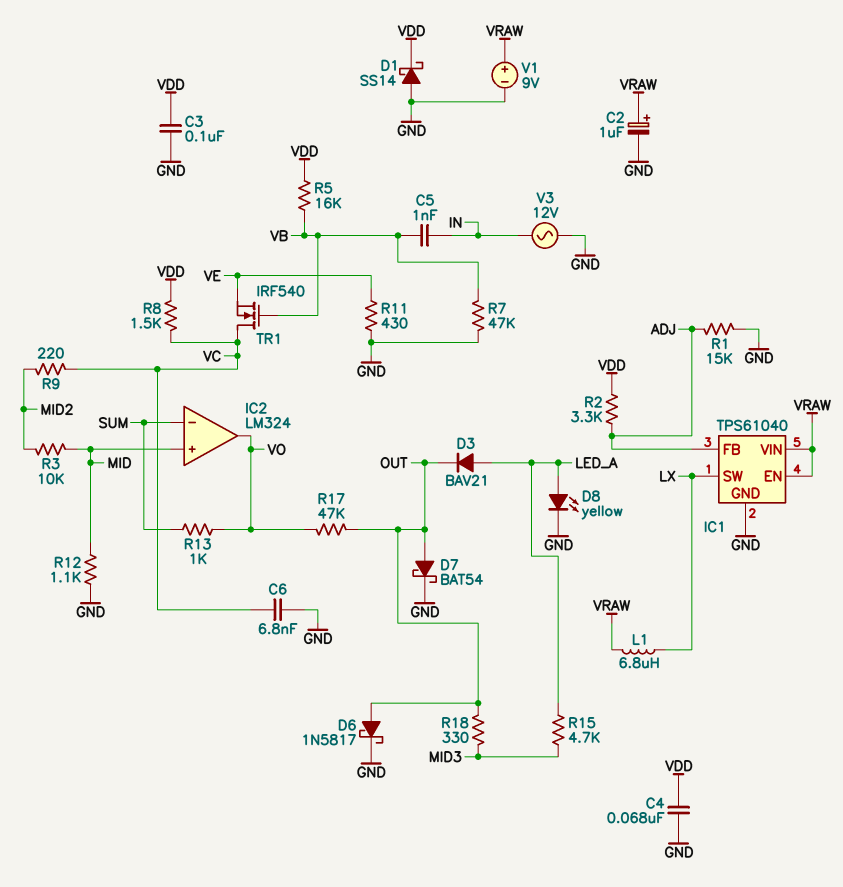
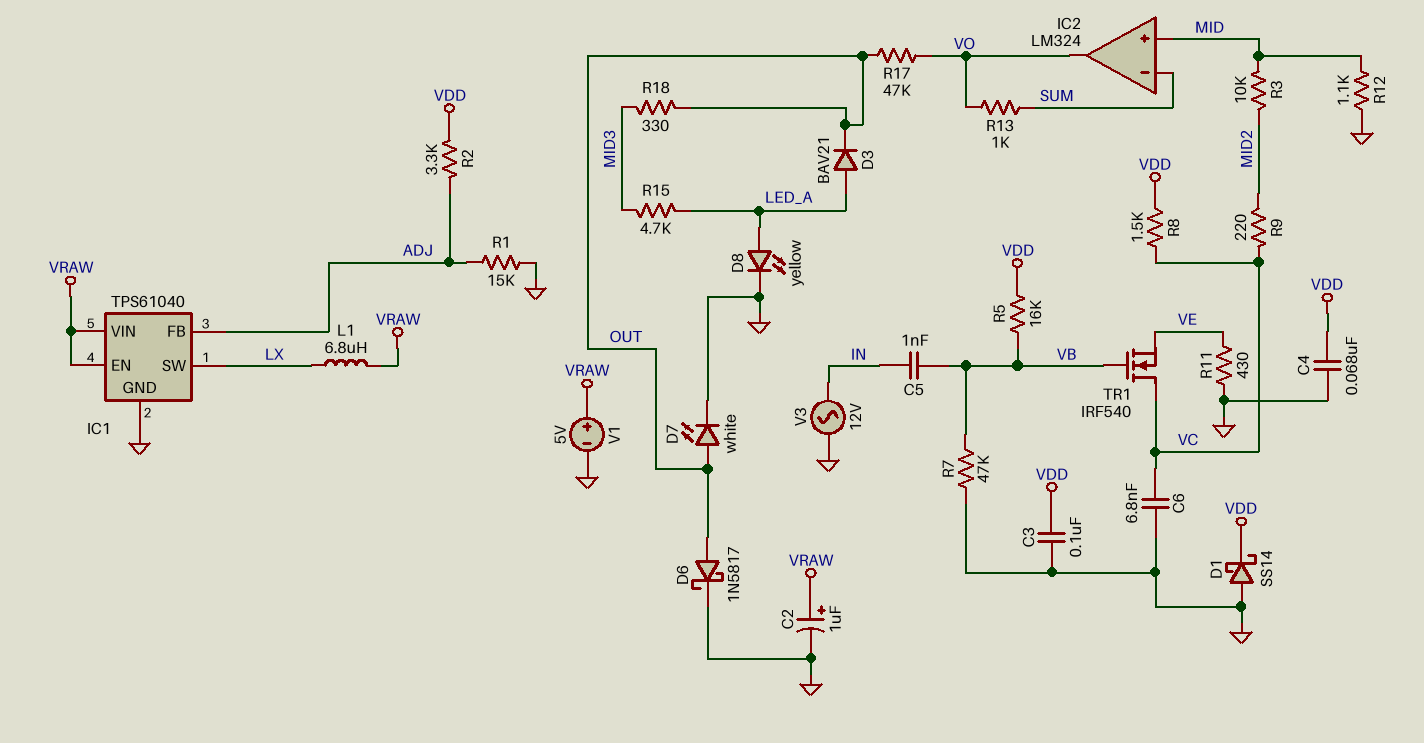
D7: schottky BAT54 (A OUT, K GND) -> LED white (A OUT, K GND)
V1: 9V (plus VRAW, minus GND) -> 5V (plus VRAW, minus GND)

